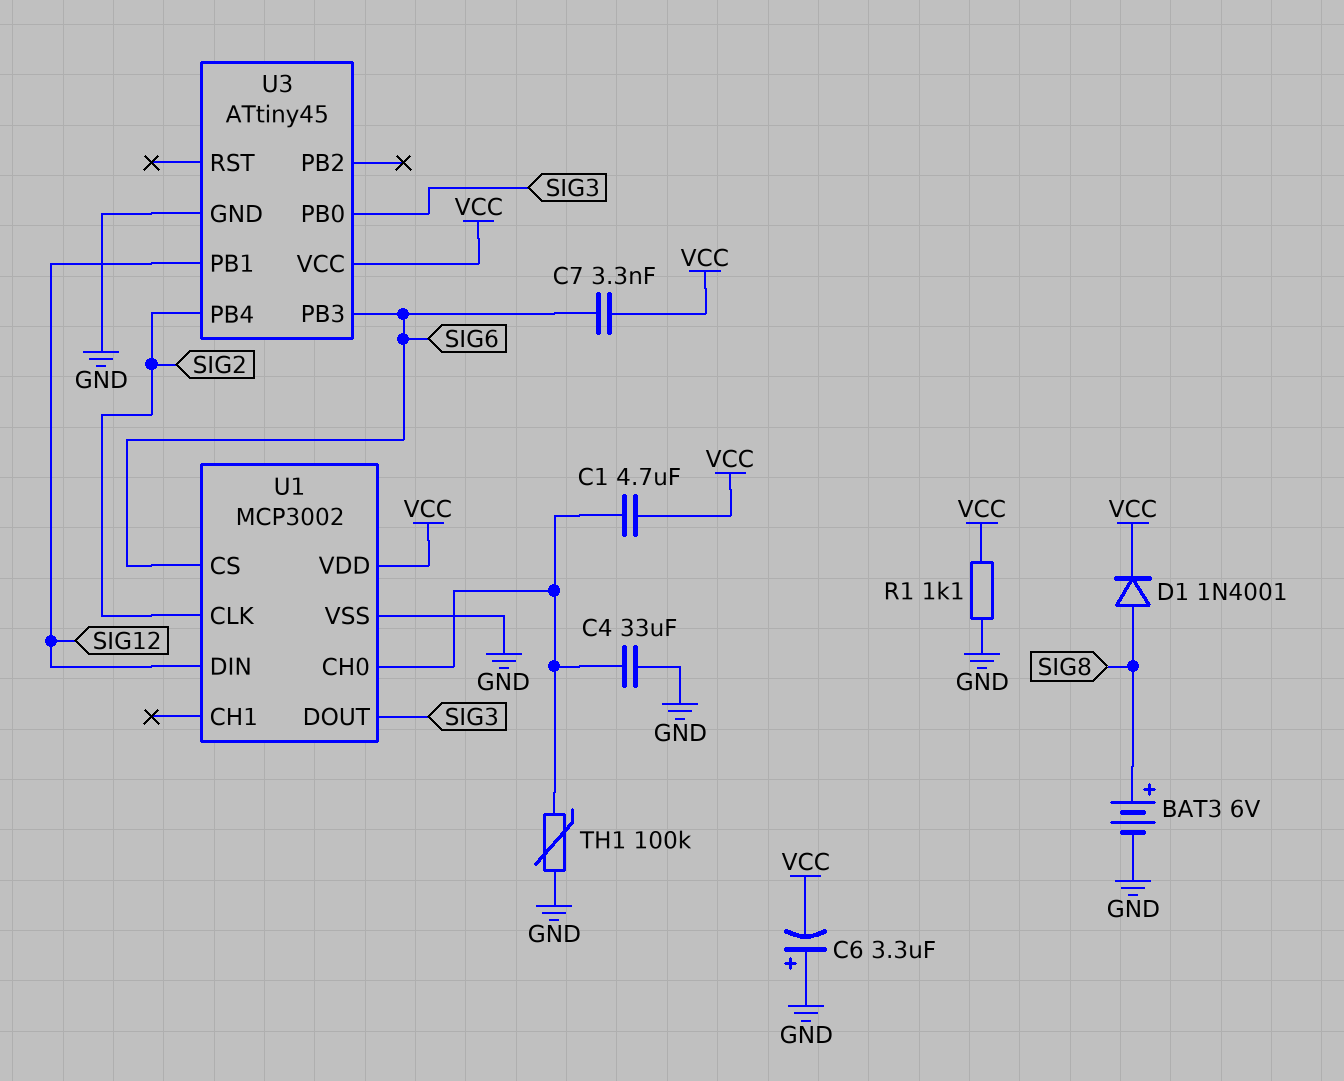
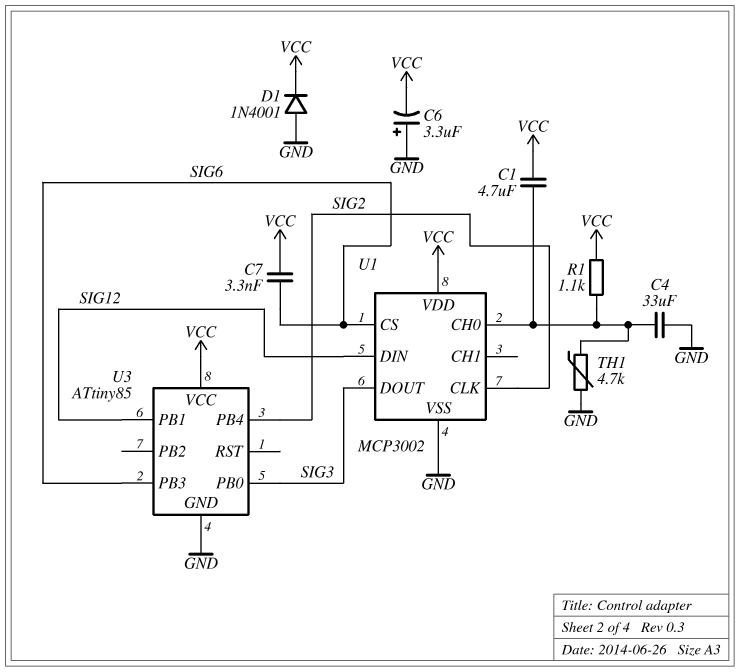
BAT3: 6V (plus SIG8, minus GND) -> none
D1: diode 1N4001 (A SIG8, K VCC) -> diode 1N4001 (A GND, K VCC)
R1: 1.1k (GND, VCC) -> 1.1k (U1/CH0, VCC)
TH1: 100k (GND, U1/CH0) -> 4.7k (GND, U1/CH0)
U3: ATtiny45 -> ATtiny85

